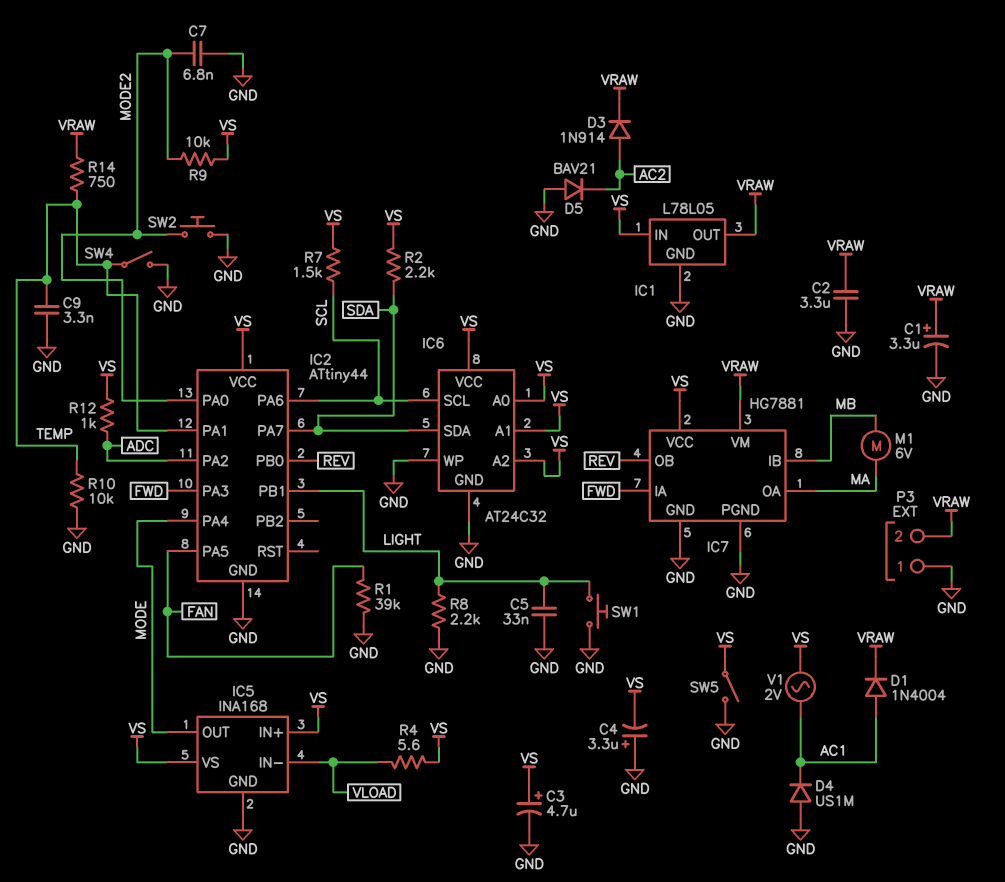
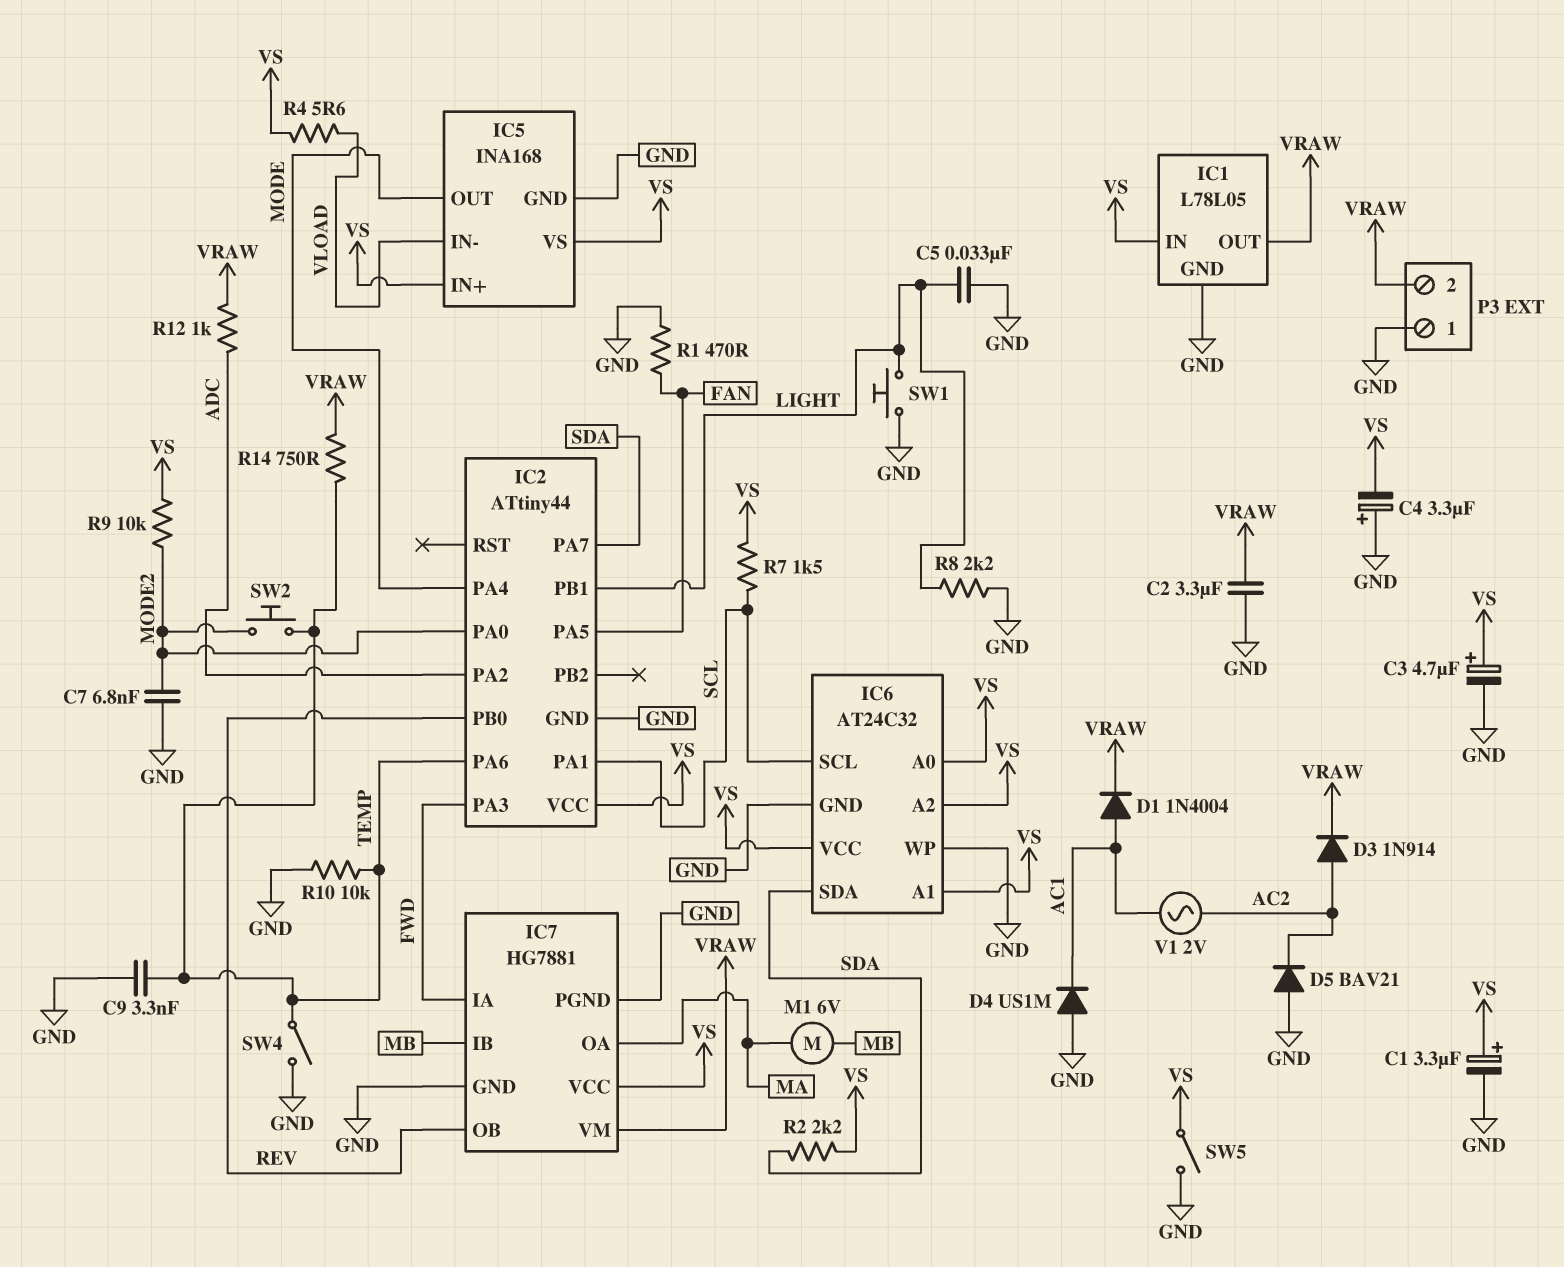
C1: 3.3uF (plus VRAW, minus GND) -> 3.3uF (plus VS, minus GND)
IC2 pin PA1: TEMP -> SCL
IC2 pin PA6: SCL -> TEMP
R1: 39k (FAN, GND) -> 470 (FAN, GND)
R12: 1k (ADC, VS) -> 1k (ADC, VRAW)
SW2: button (GND, MODE2) -> button (MODE2, TEMP)
V1: AC 2V (AC1, VS) -> AC 2V (AC1, AC2)

